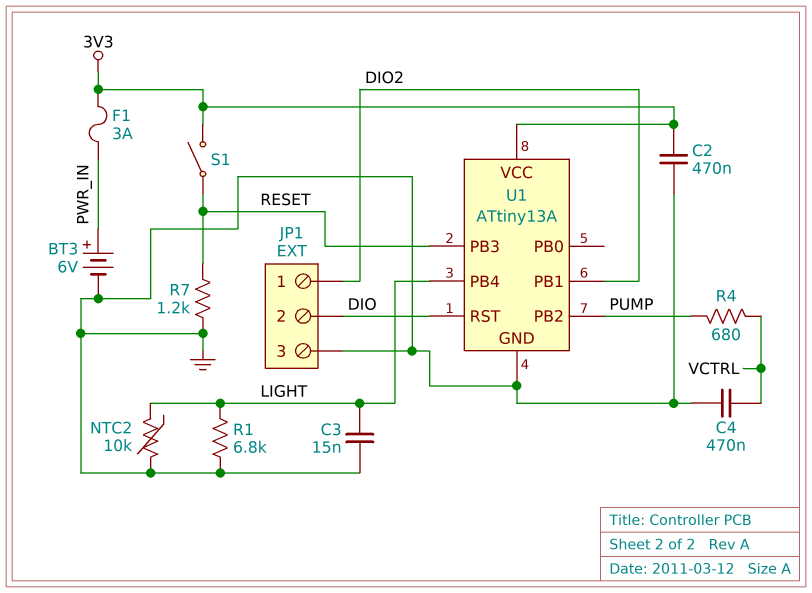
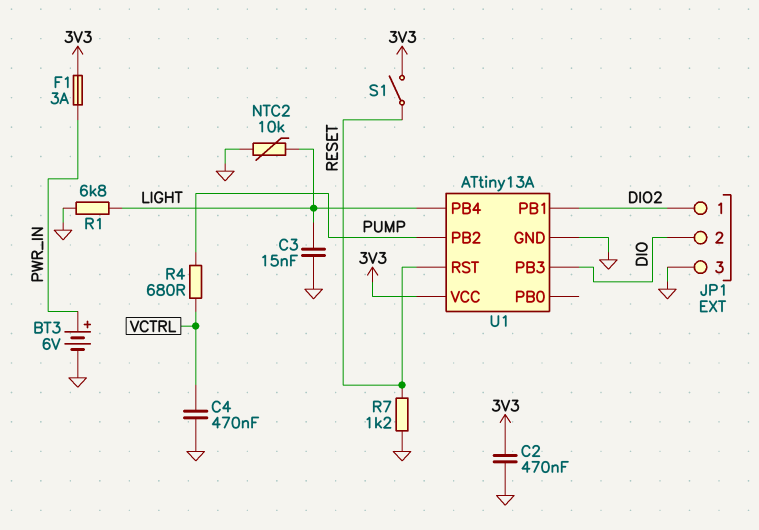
U1 pin PB3: RESET -> DIO
U1 pin RST: DIO -> RESET

